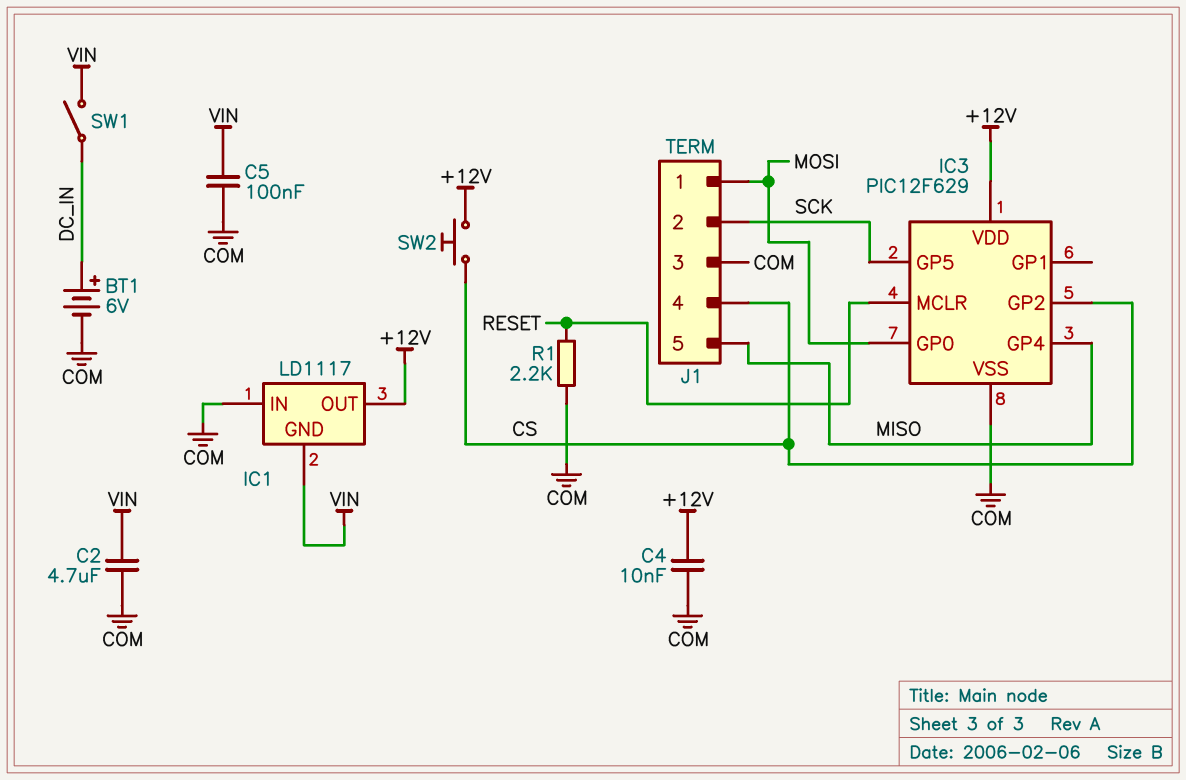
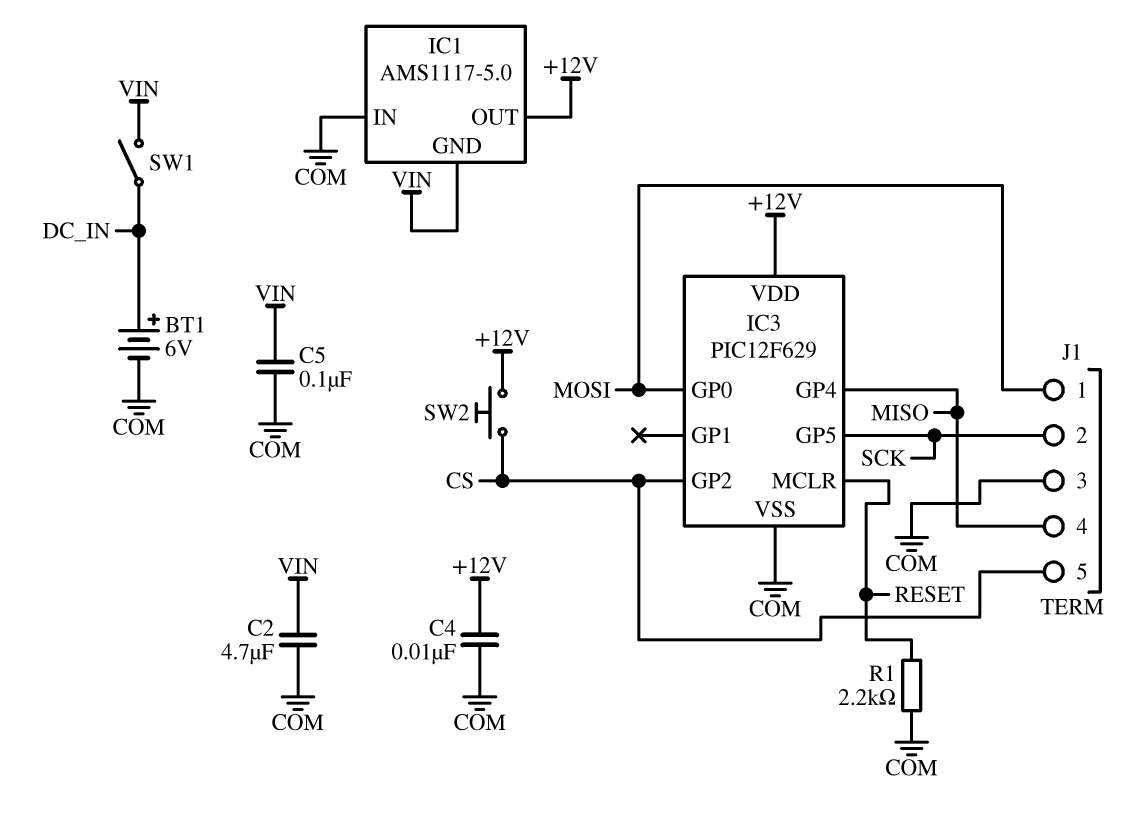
IC1: LD1117 -> AMS1117-5.0
J1 pin 4: CS -> MISO
J1 pin 5: MISO -> CS

